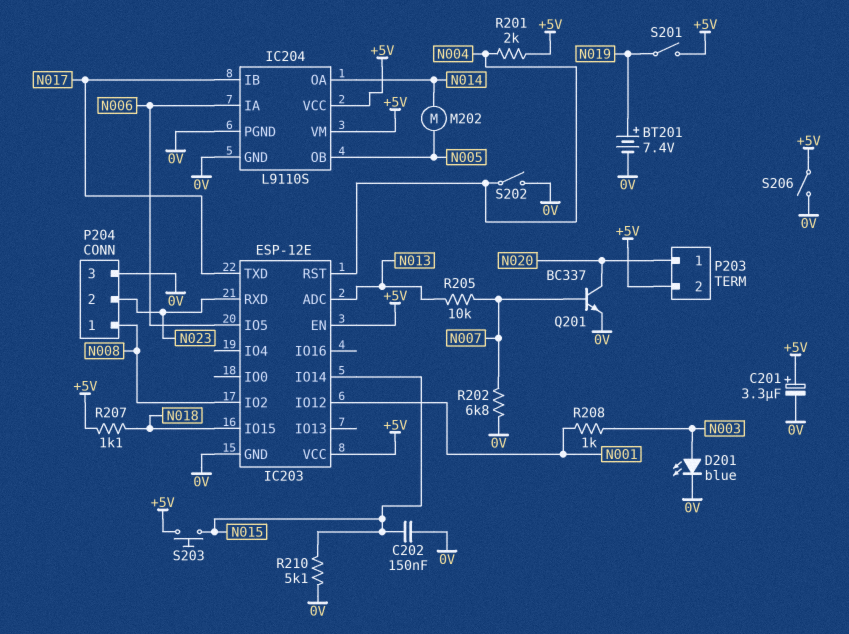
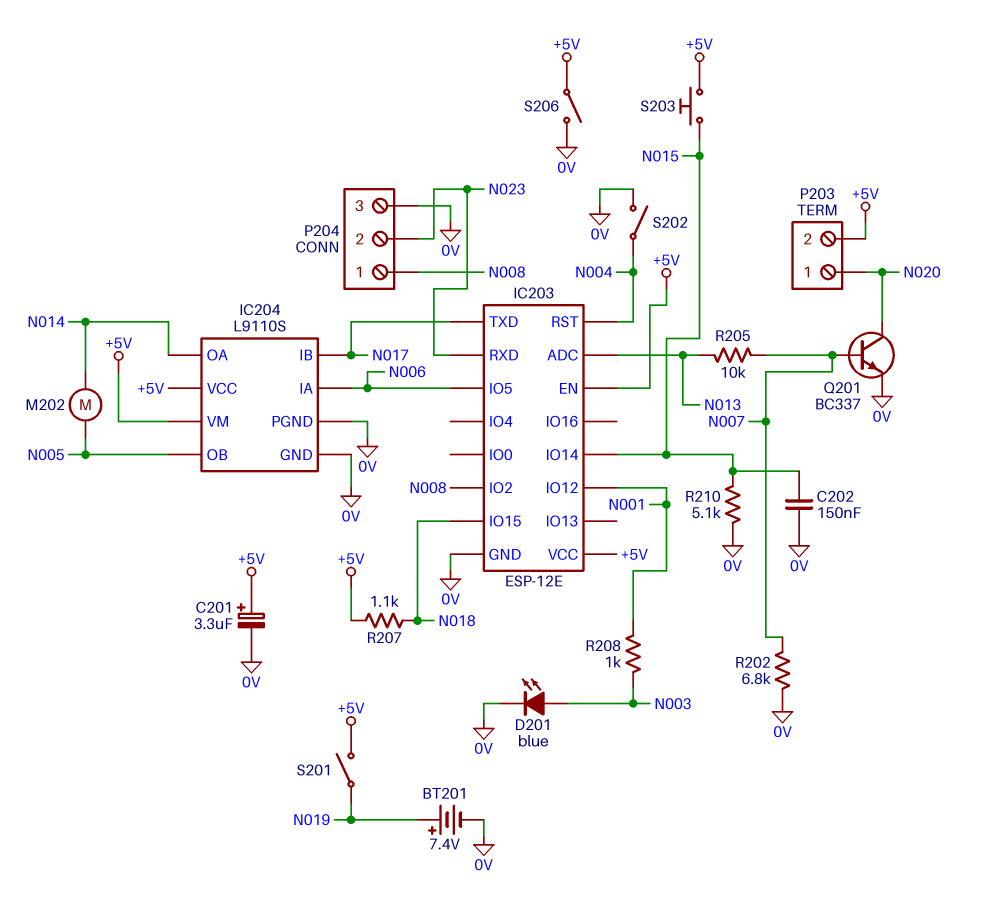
R201: 2k (+5V, N004) -> none

